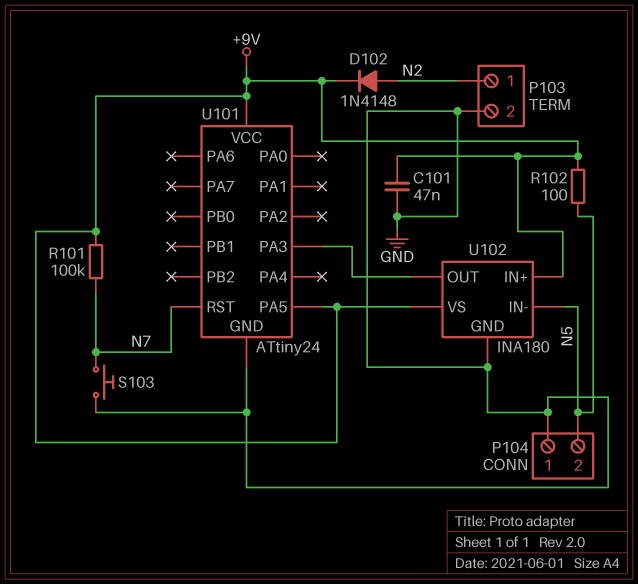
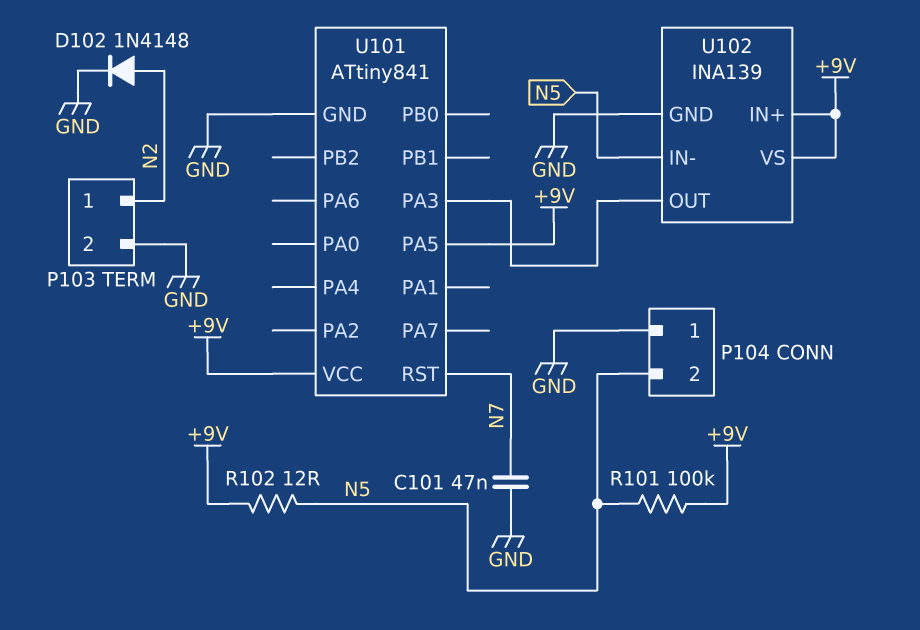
C101: 47nF (+9V, GND) -> 47nF (GND, N7)
D102: diode 1N4148 (A N2, K +9V) -> diode 1N4148 (A N2, K GND)
R101: 100k (+9V, N7) -> 100k (+9V, N5)
R102: 100 (+9V, N5) -> 12 (+9V, N5)
S103: button (GND, N7) -> none
U101: ATtiny24 -> ATtiny841
U102: INA180 -> INA139

